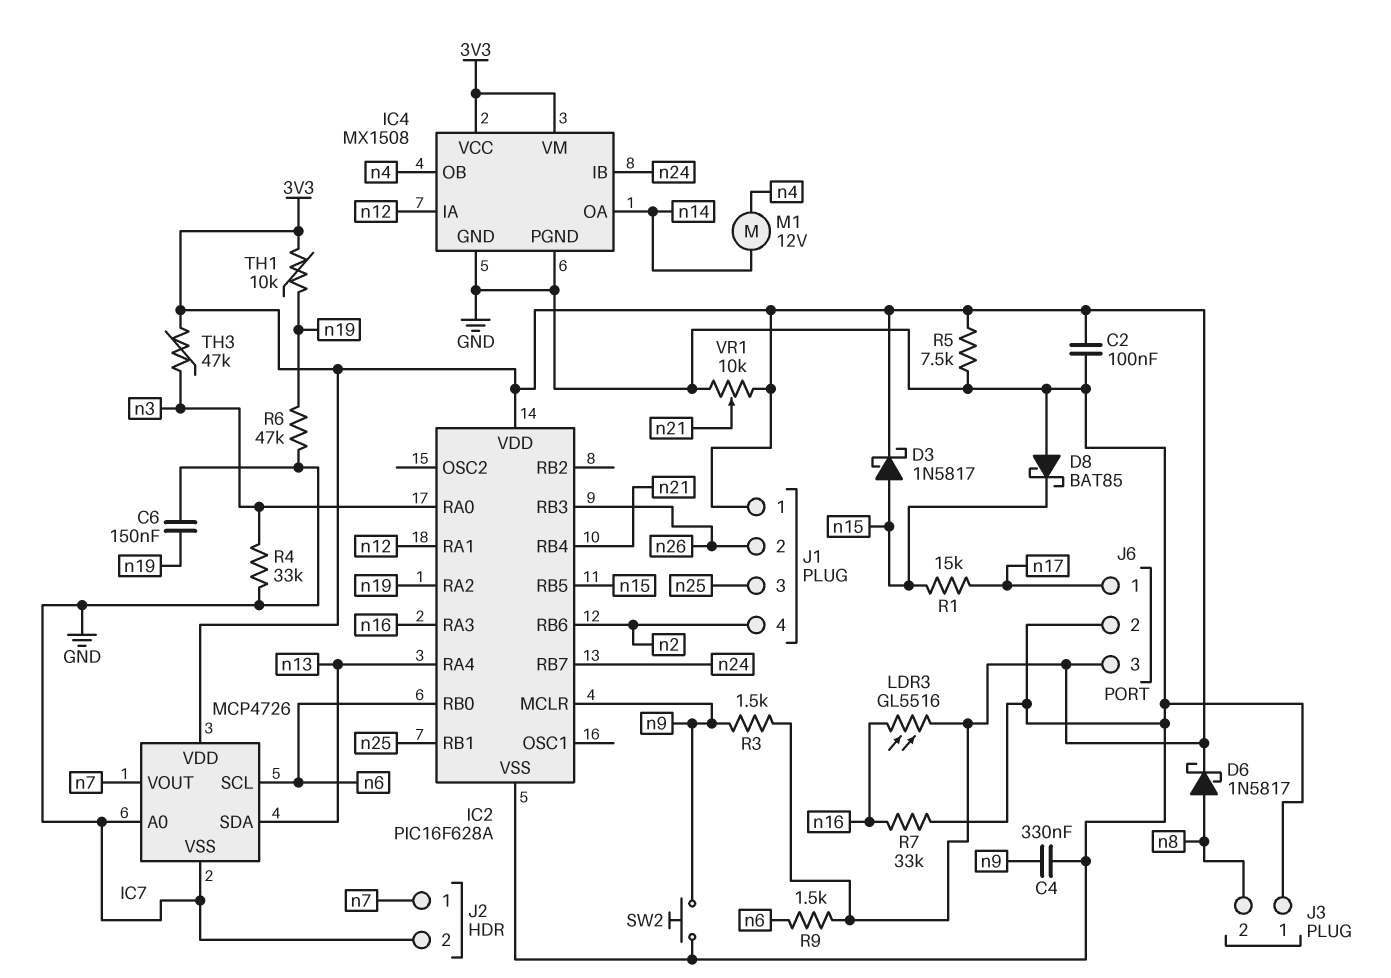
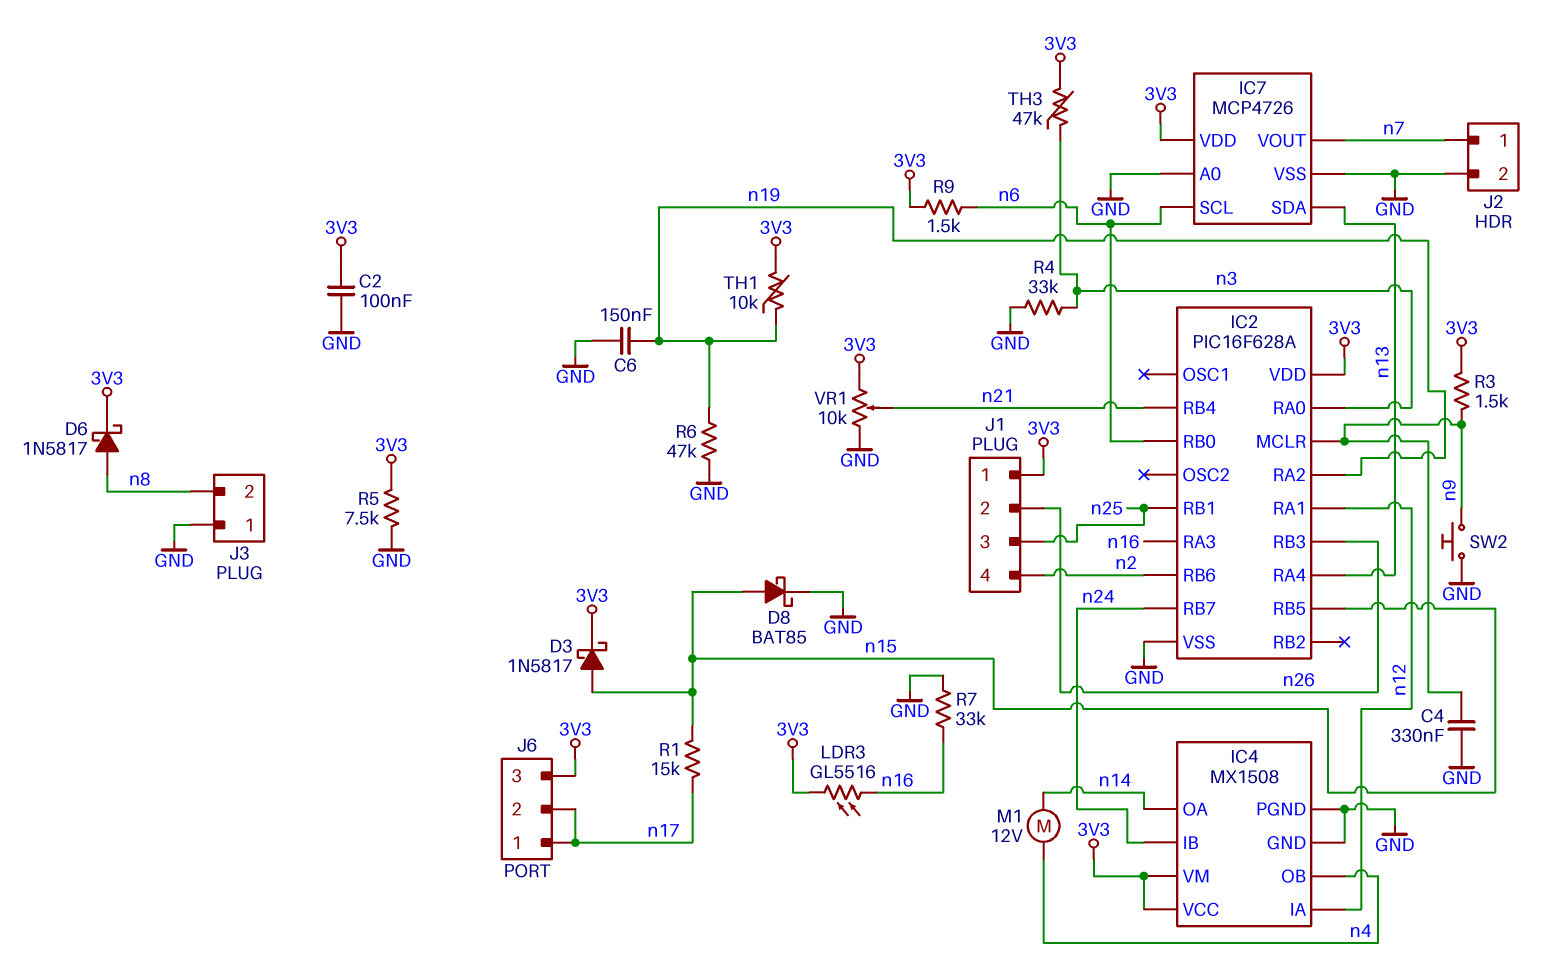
D8: schottky BAT85 (A GND, K n15) -> schottky BAT85 (A n15, K GND)
J6 pin 2: GND -> n17

